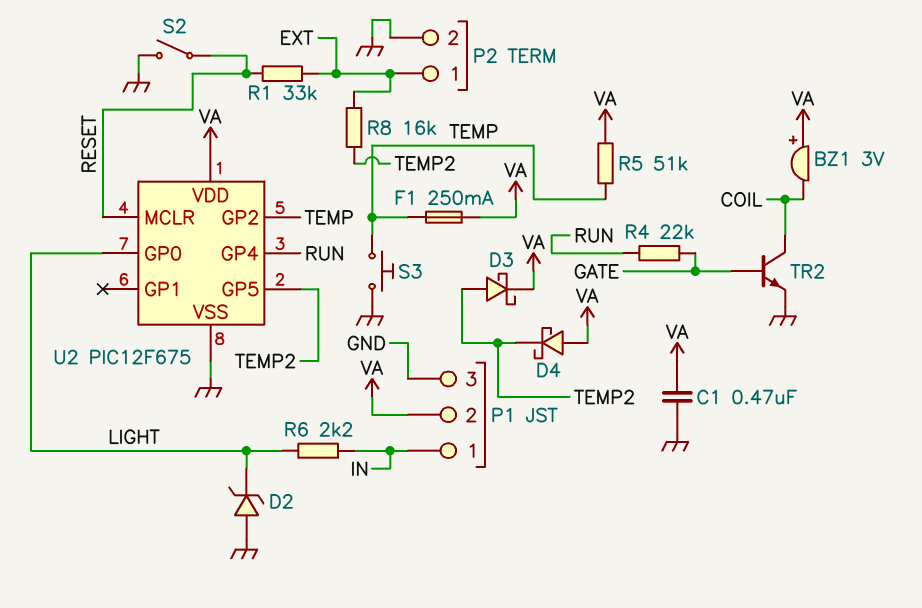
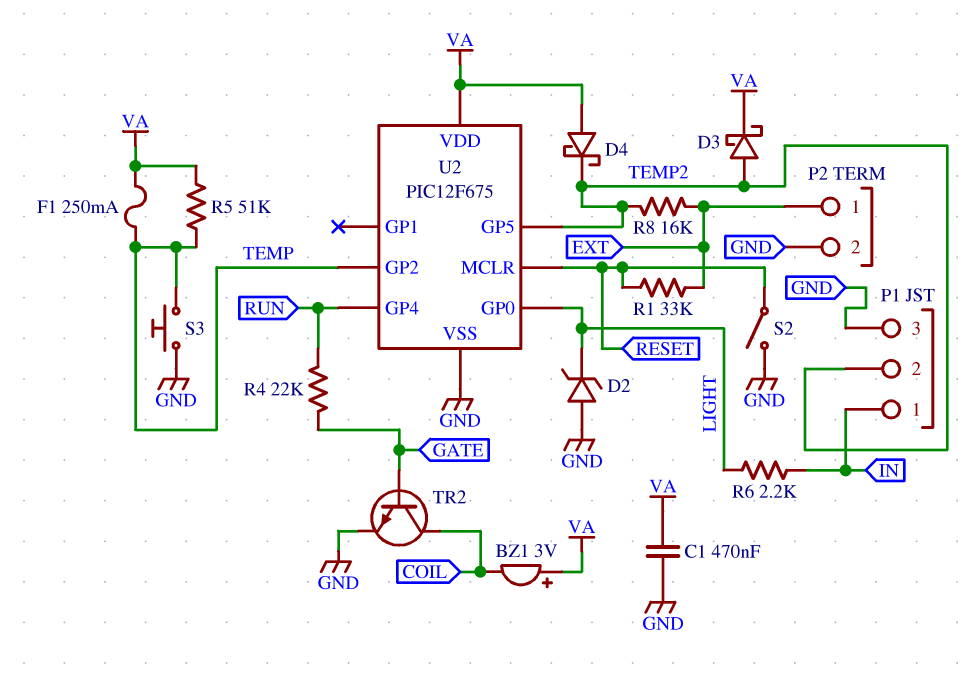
P1 pin 2: VA -> TEMP2

